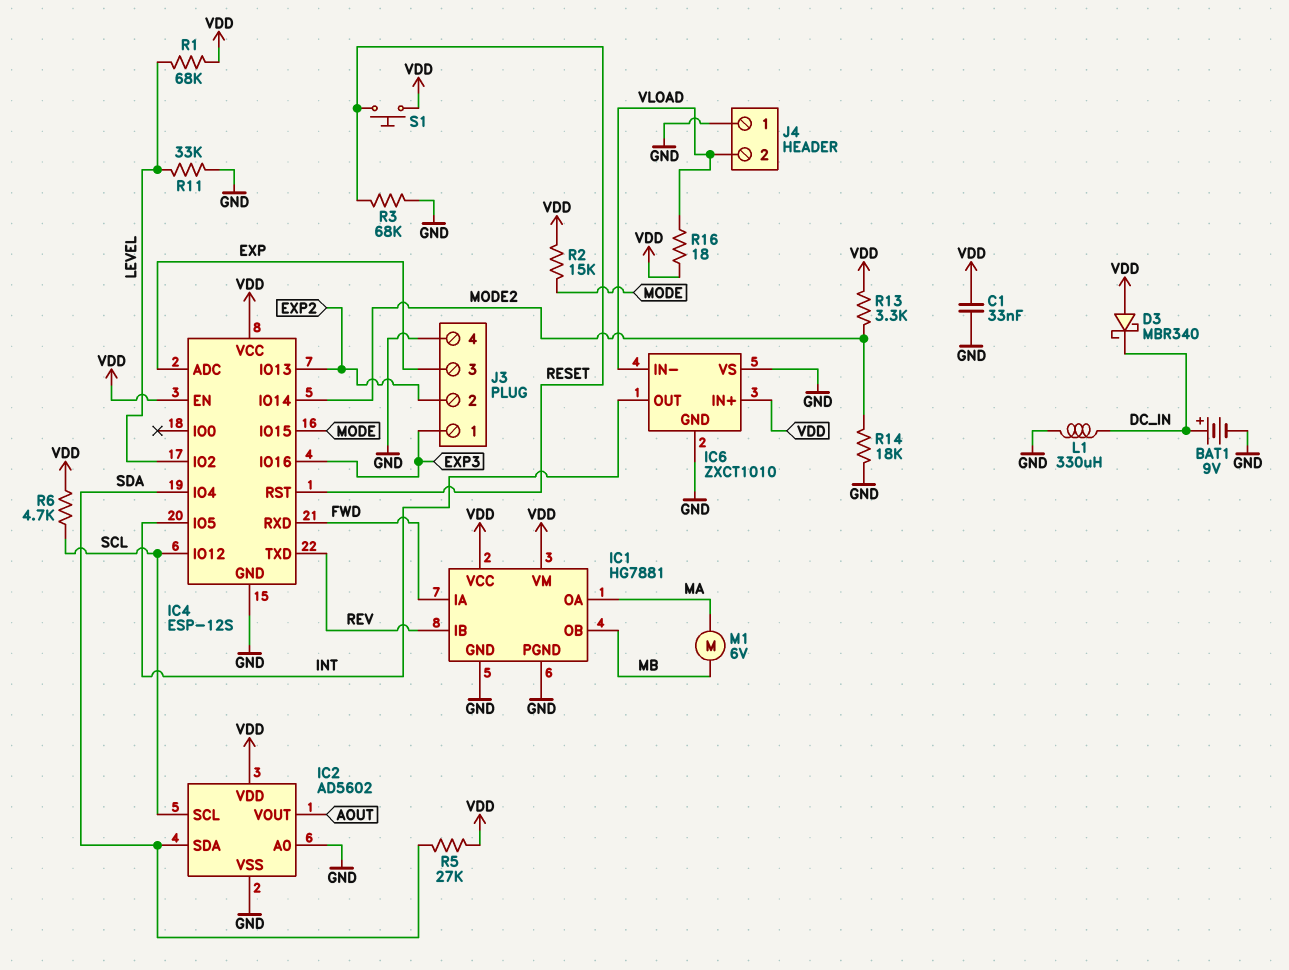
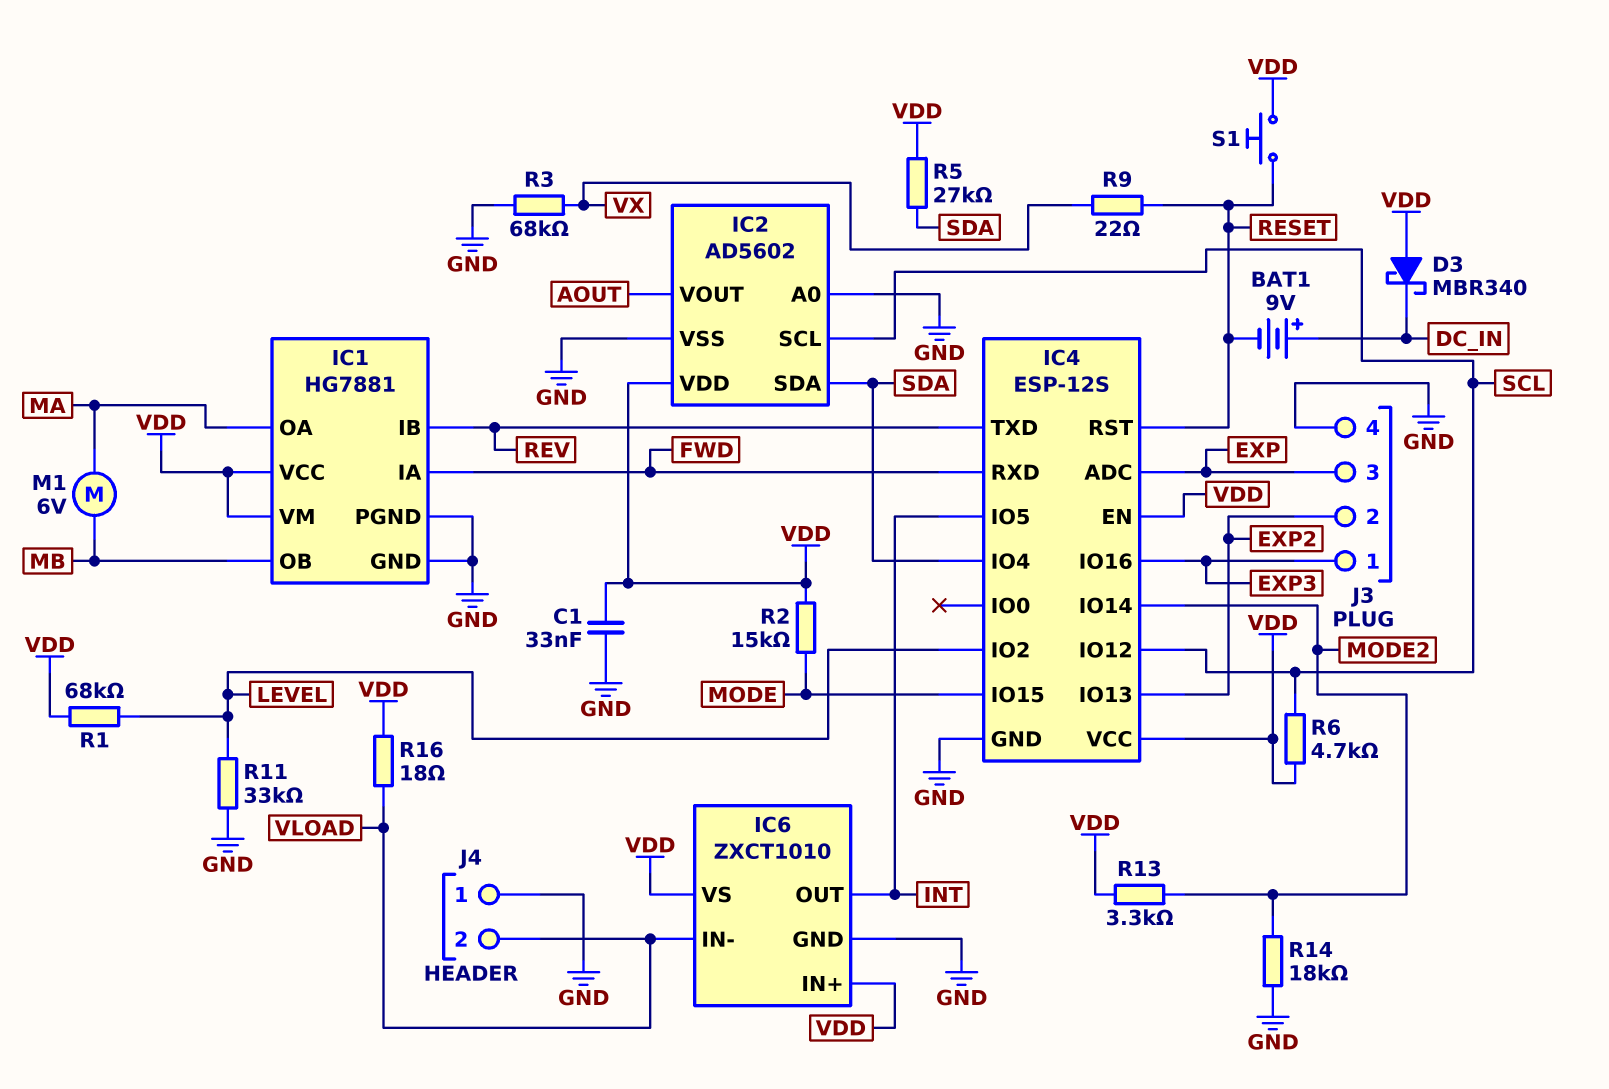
BAT1: 9V (plus DC_IN, minus GND) -> 9V (plus DC_IN, minus RESET)
IC6 pin VS: GND -> VDD
L1: 330uH (DC_IN, GND) -> none
R3: 68k (GND, RESET) -> 68k (GND, VX)
R9: none -> 22 (RESET, VX)

